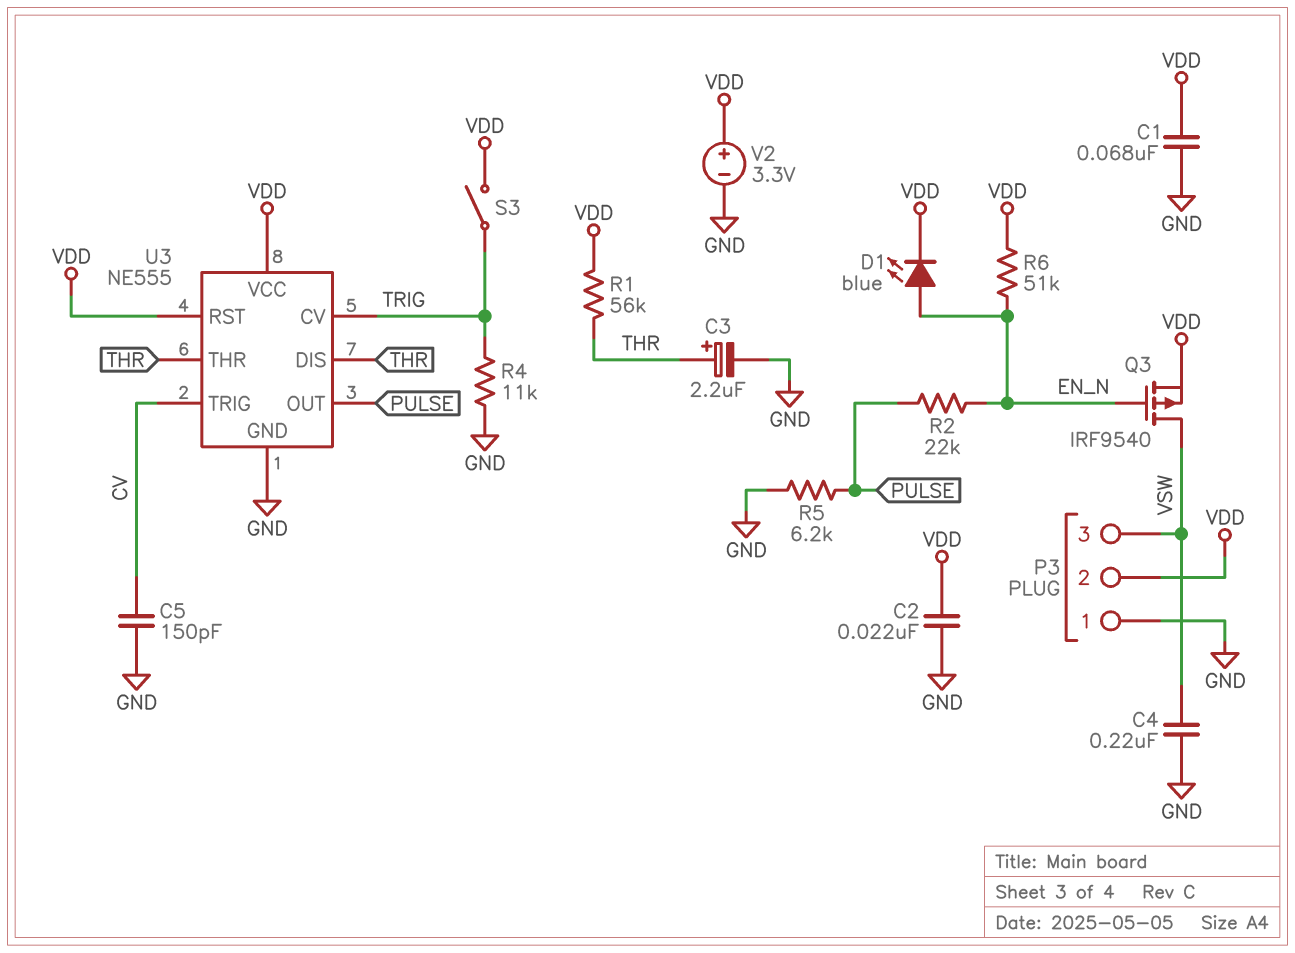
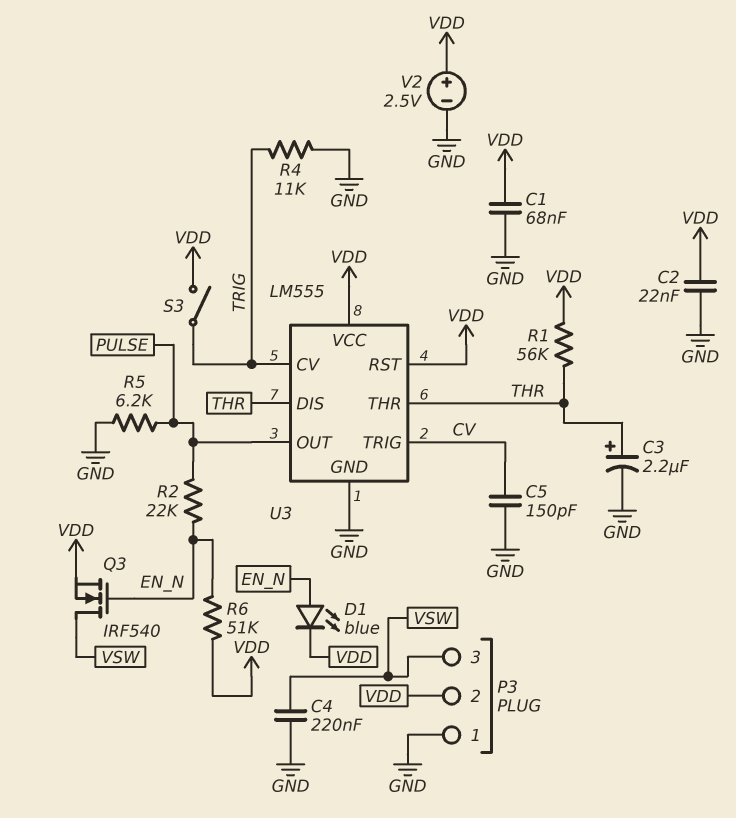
Q3: PMOS IRF9540 (G EN_N, D VSW, S VDD) -> NMOS IRF540 (G EN_N, D VSW, S VDD)
U3: NE555 -> LM555
V2: 3.3V (plus VDD, minus GND) -> 2.5V (plus VDD, minus GND)

